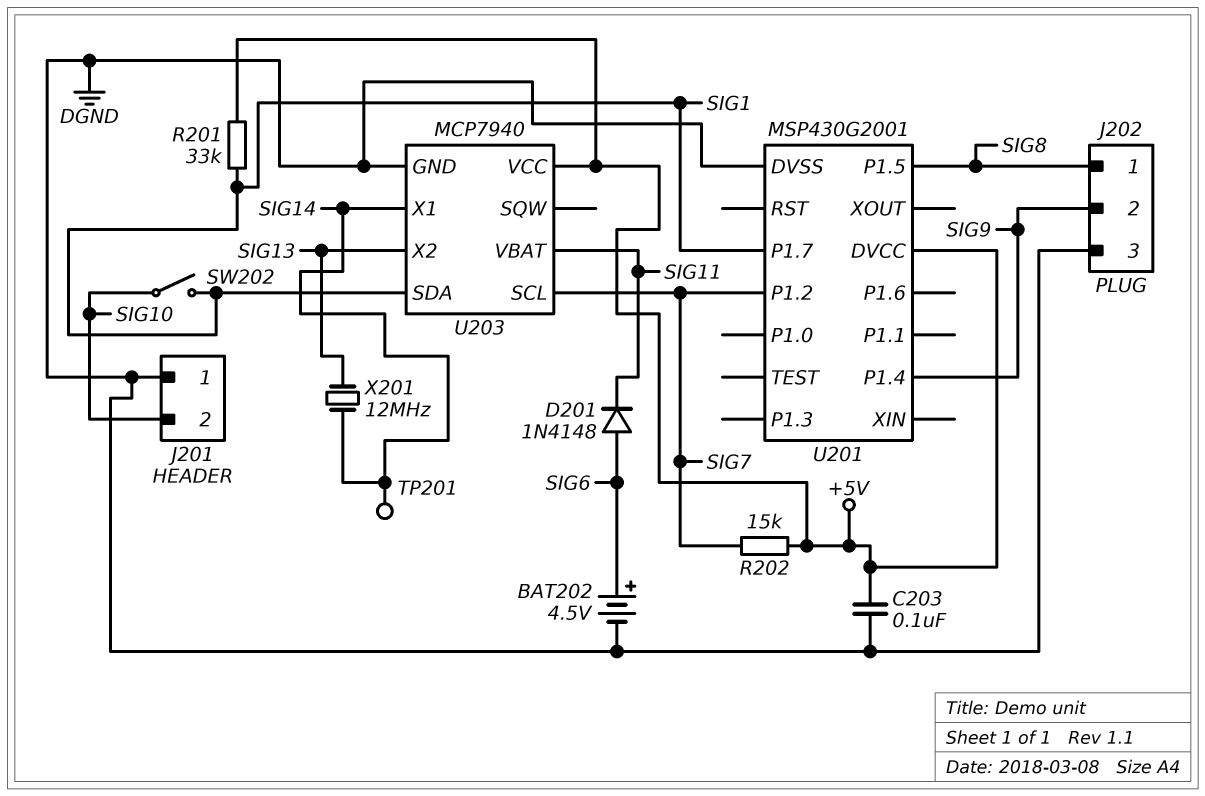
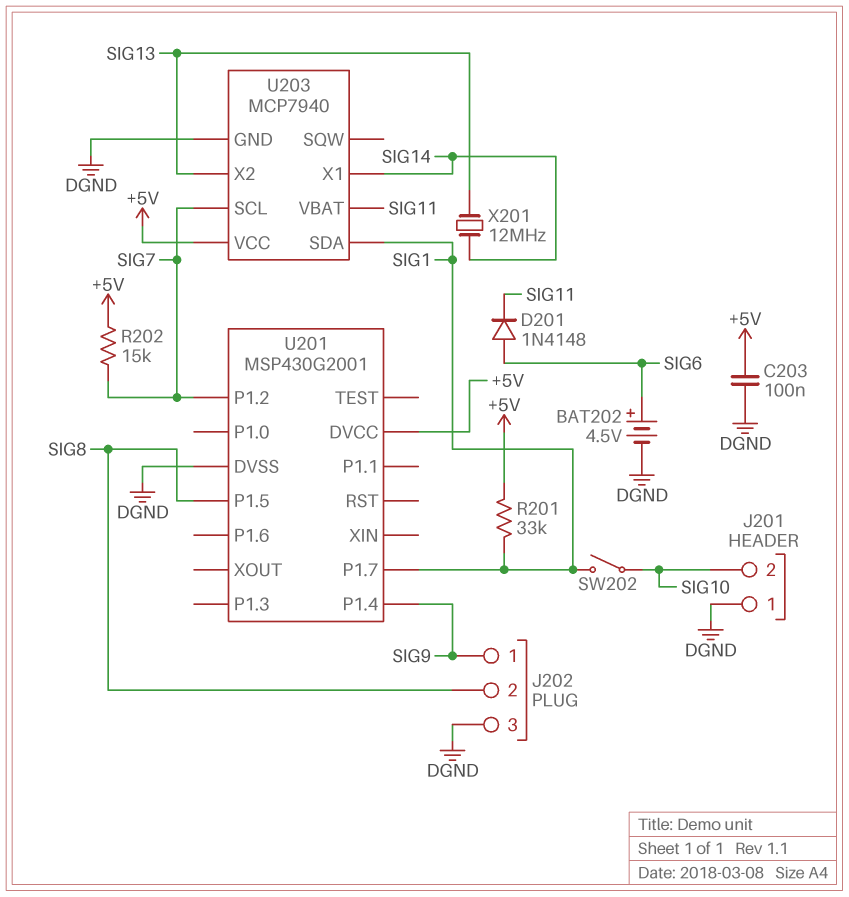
J202 pin 1: SIG8 -> SIG9
J202 pin 2: SIG9 -> SIG8
TP201: test point (SIG14) -> none

